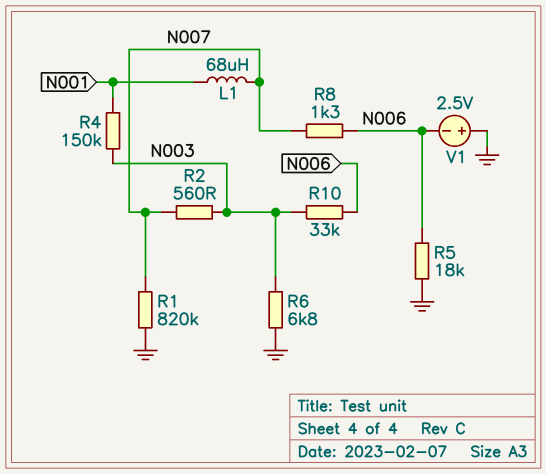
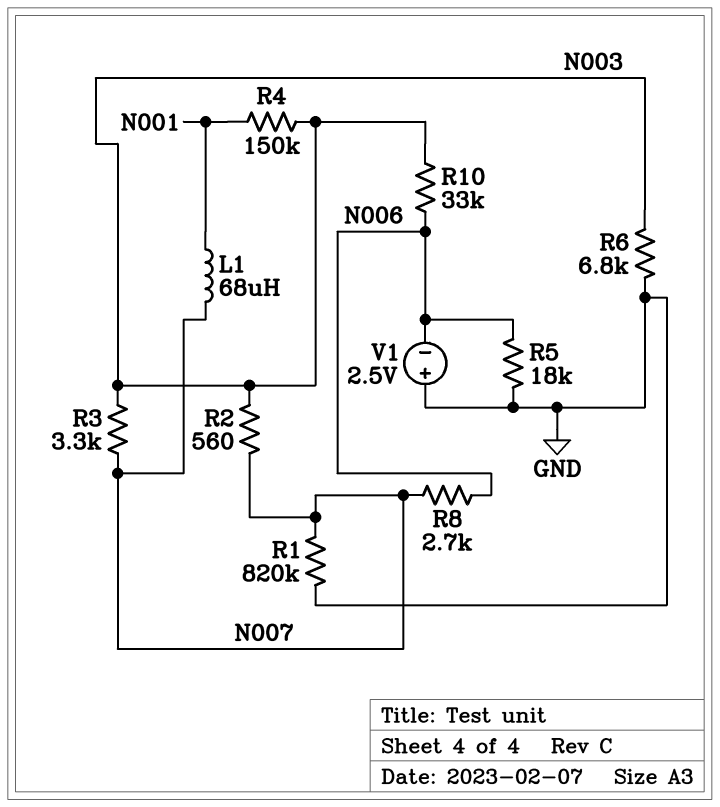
R3: none -> 3.3k (N003, N007)
R8: 1.3k (N006, N007) -> 2.7k (N006, N007)

